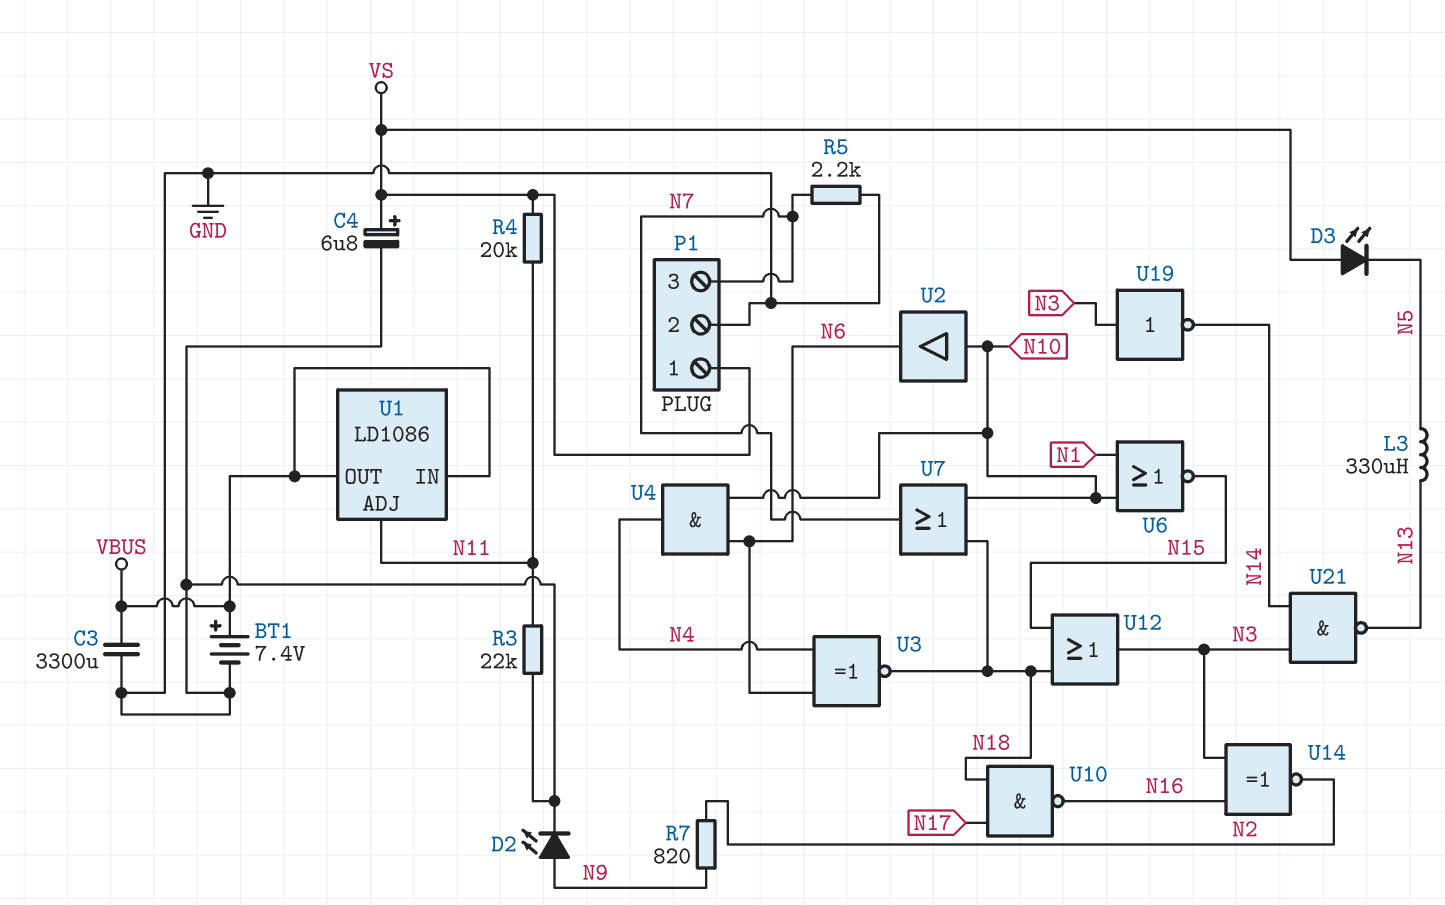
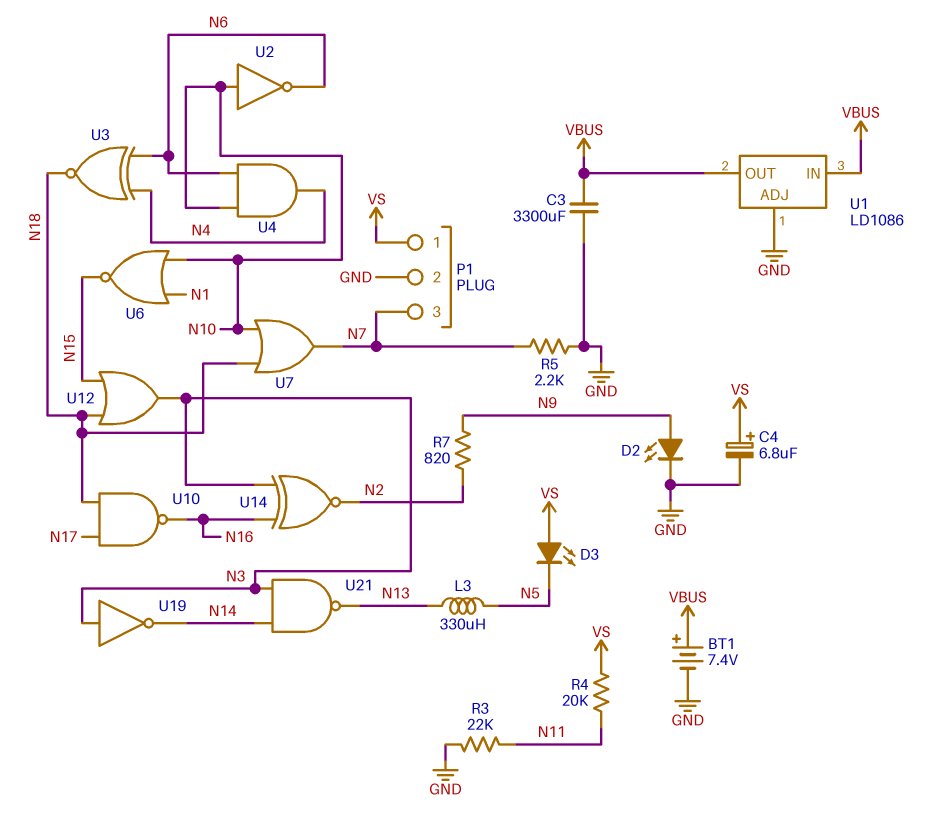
U1 pin ADJ: N11 -> GND
U2: buffer (in N10, out N6) -> NOT (in N10, out N6)

